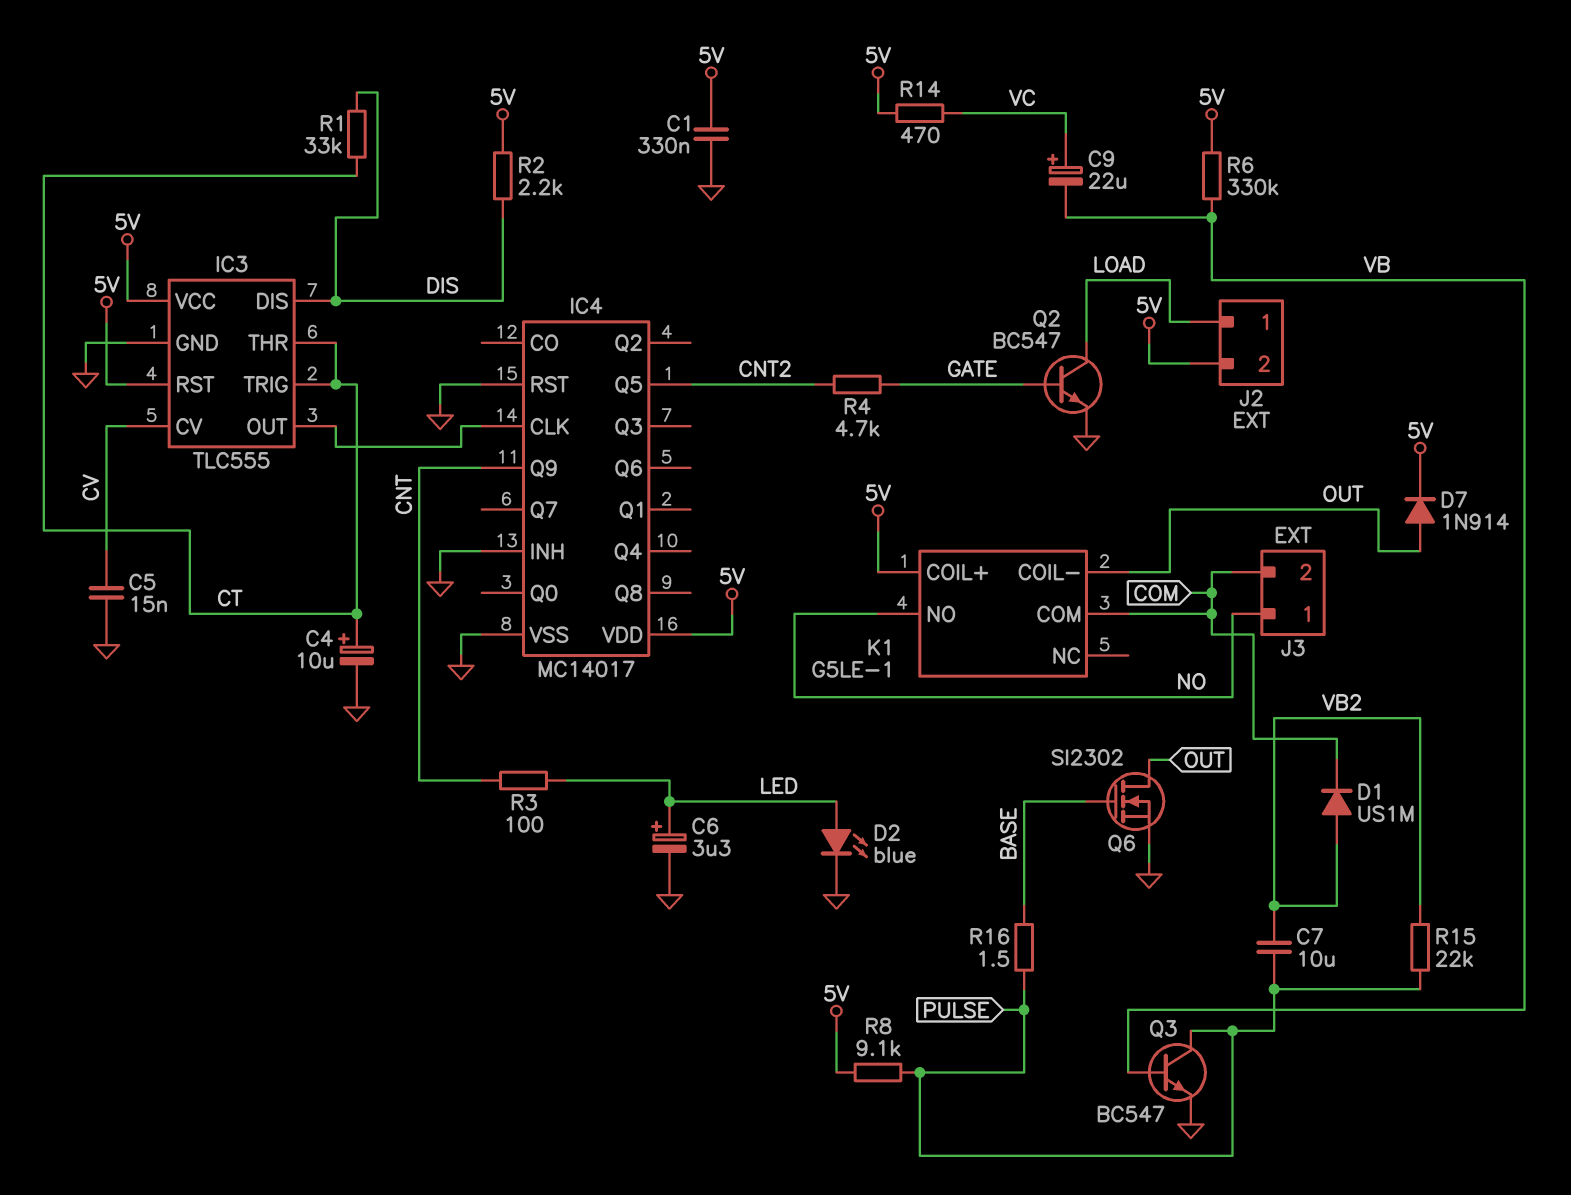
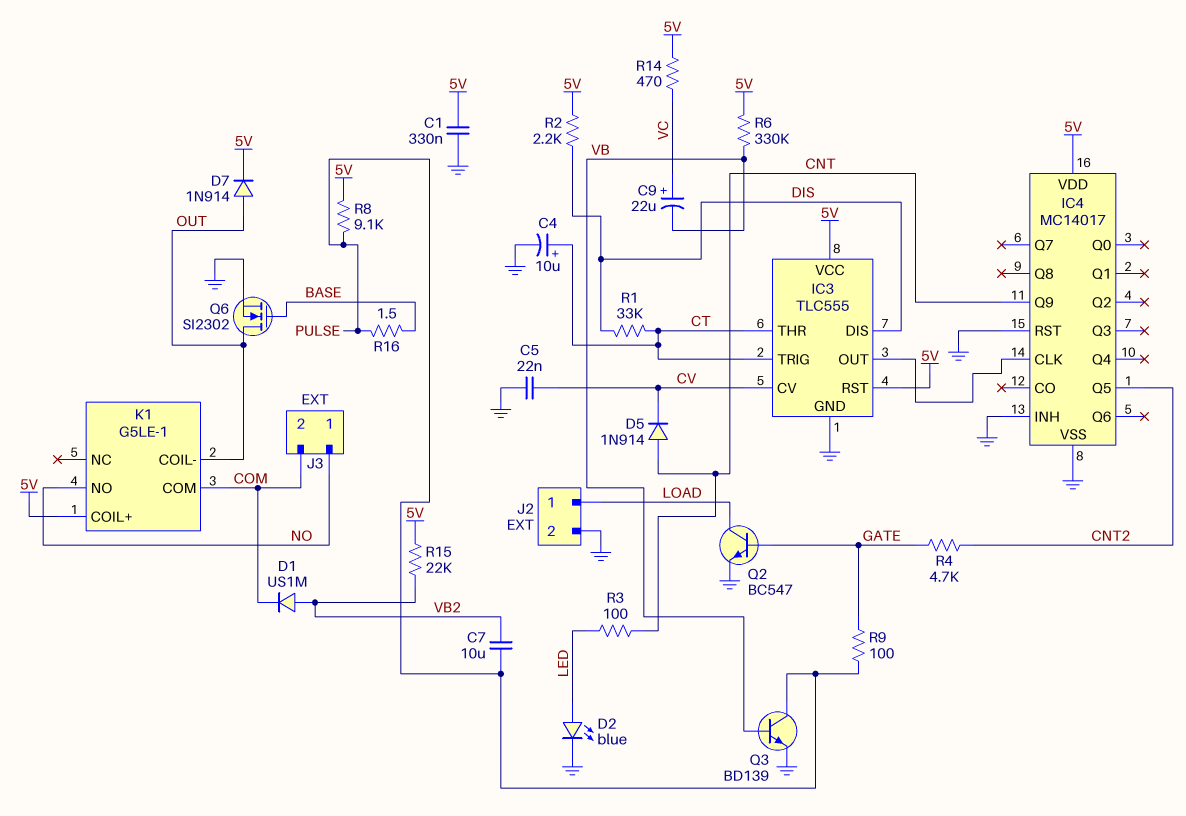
C5: 15nF (CV, GND) -> 22nF (CV, GND)
C6: 3.3uF (plus LED, minus GND) -> none
D5: none -> diode 1N914 (A CNT, K CV)
J2 pin 2: 5V -> GND
Q3: NPN BC547 (B VB, C PULSE, E GND) -> NPN BD139 (B VB, C PULSE, E GND)
R9: none -> 100 (GATE, PULSE)
R15: 22k (PULSE, VB2) -> 22k (5V, VB2)

